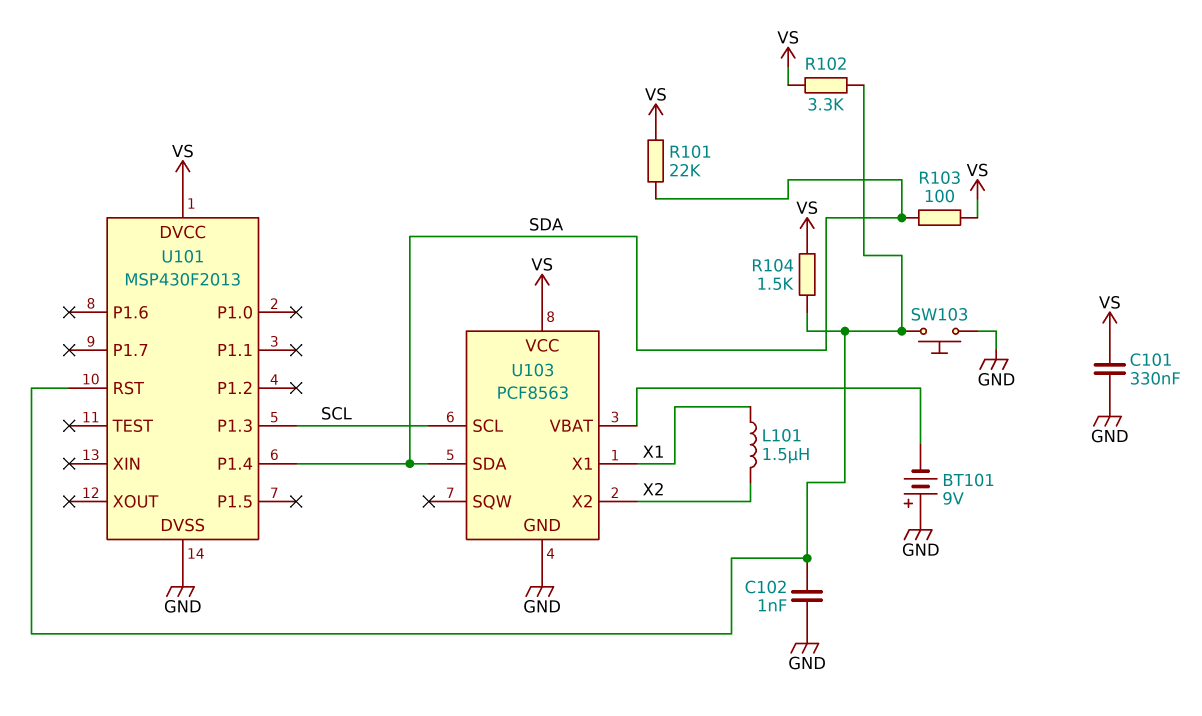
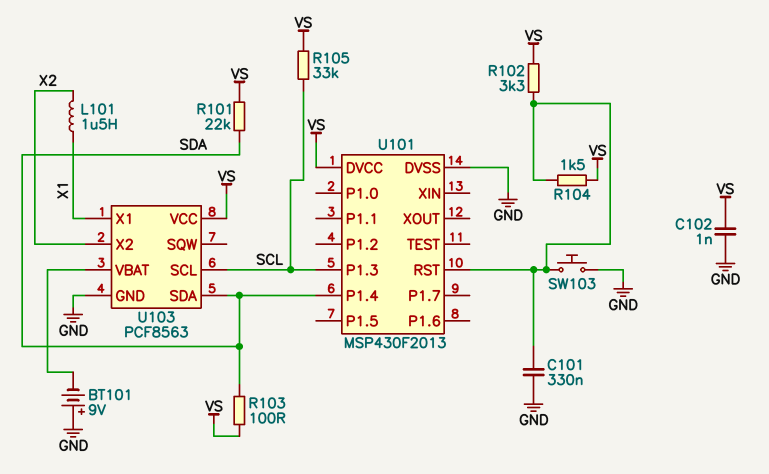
C101: 330nF (GND, VS) -> 330nF (GND, U101/RST)
C102: 1nF (GND, U101/RST) -> 1nF (GND, VS)
R105: none -> 33k (SCL, VS)

